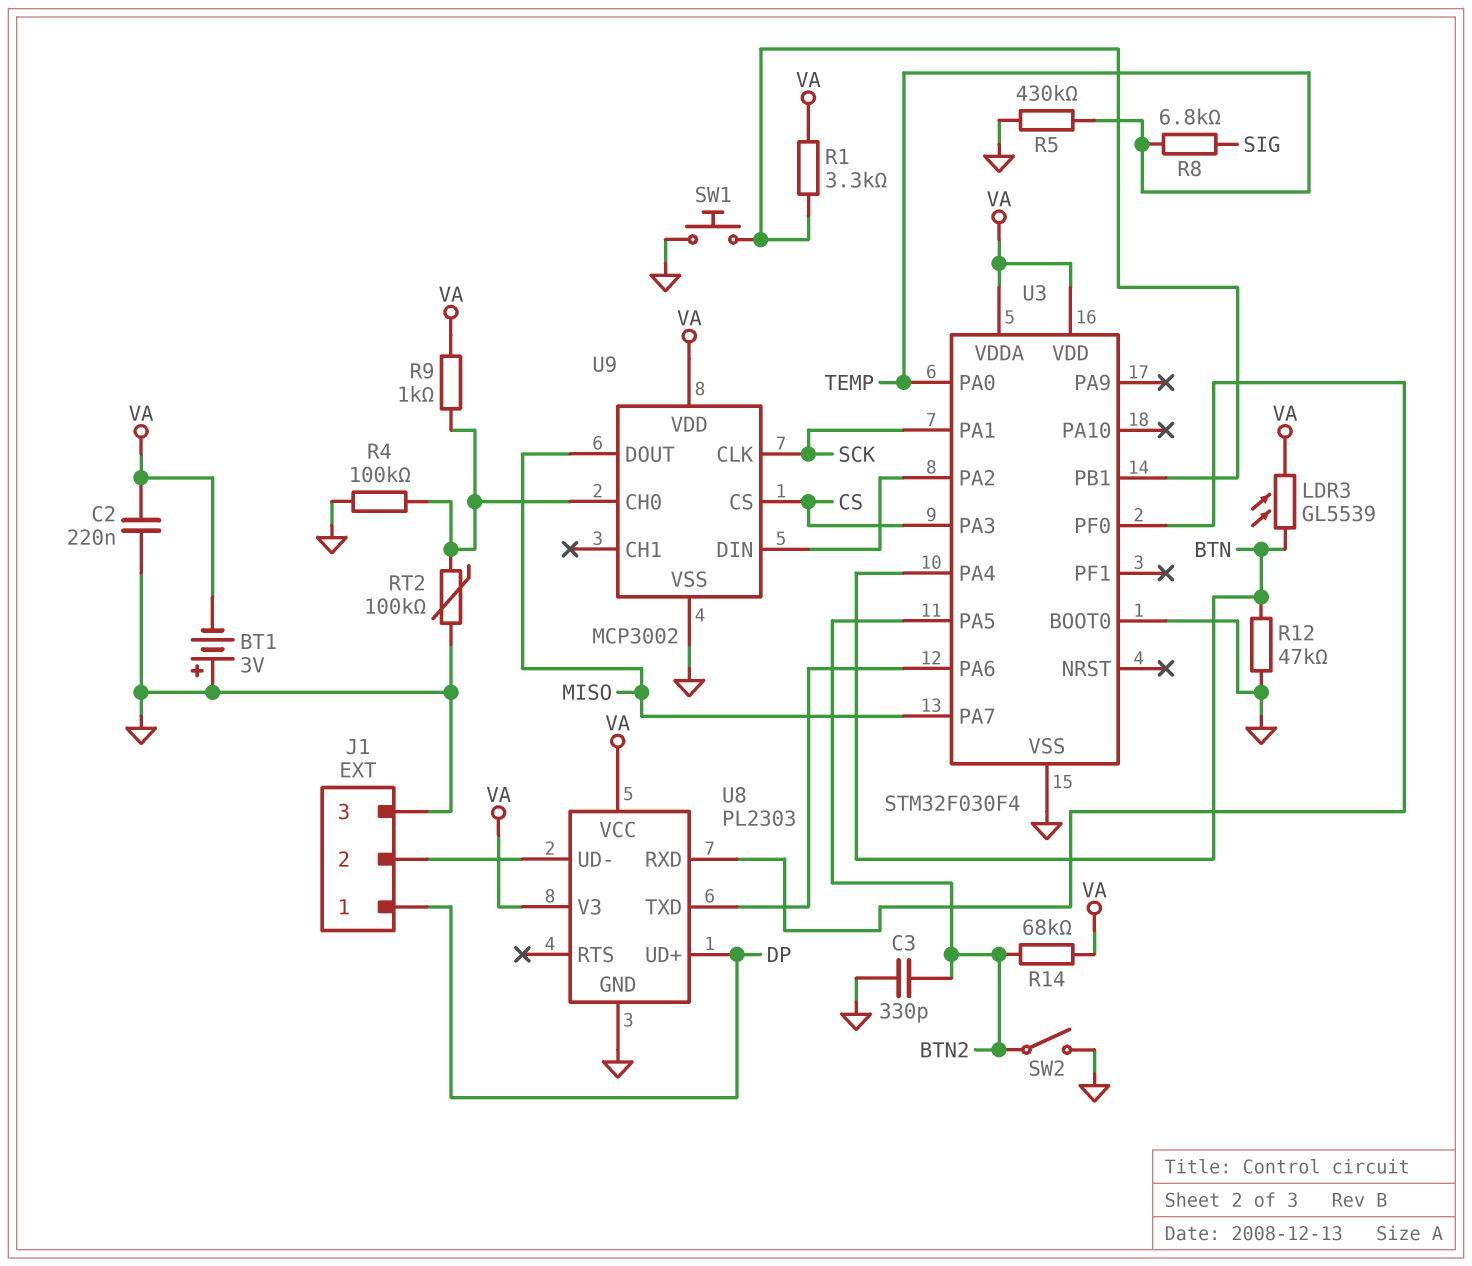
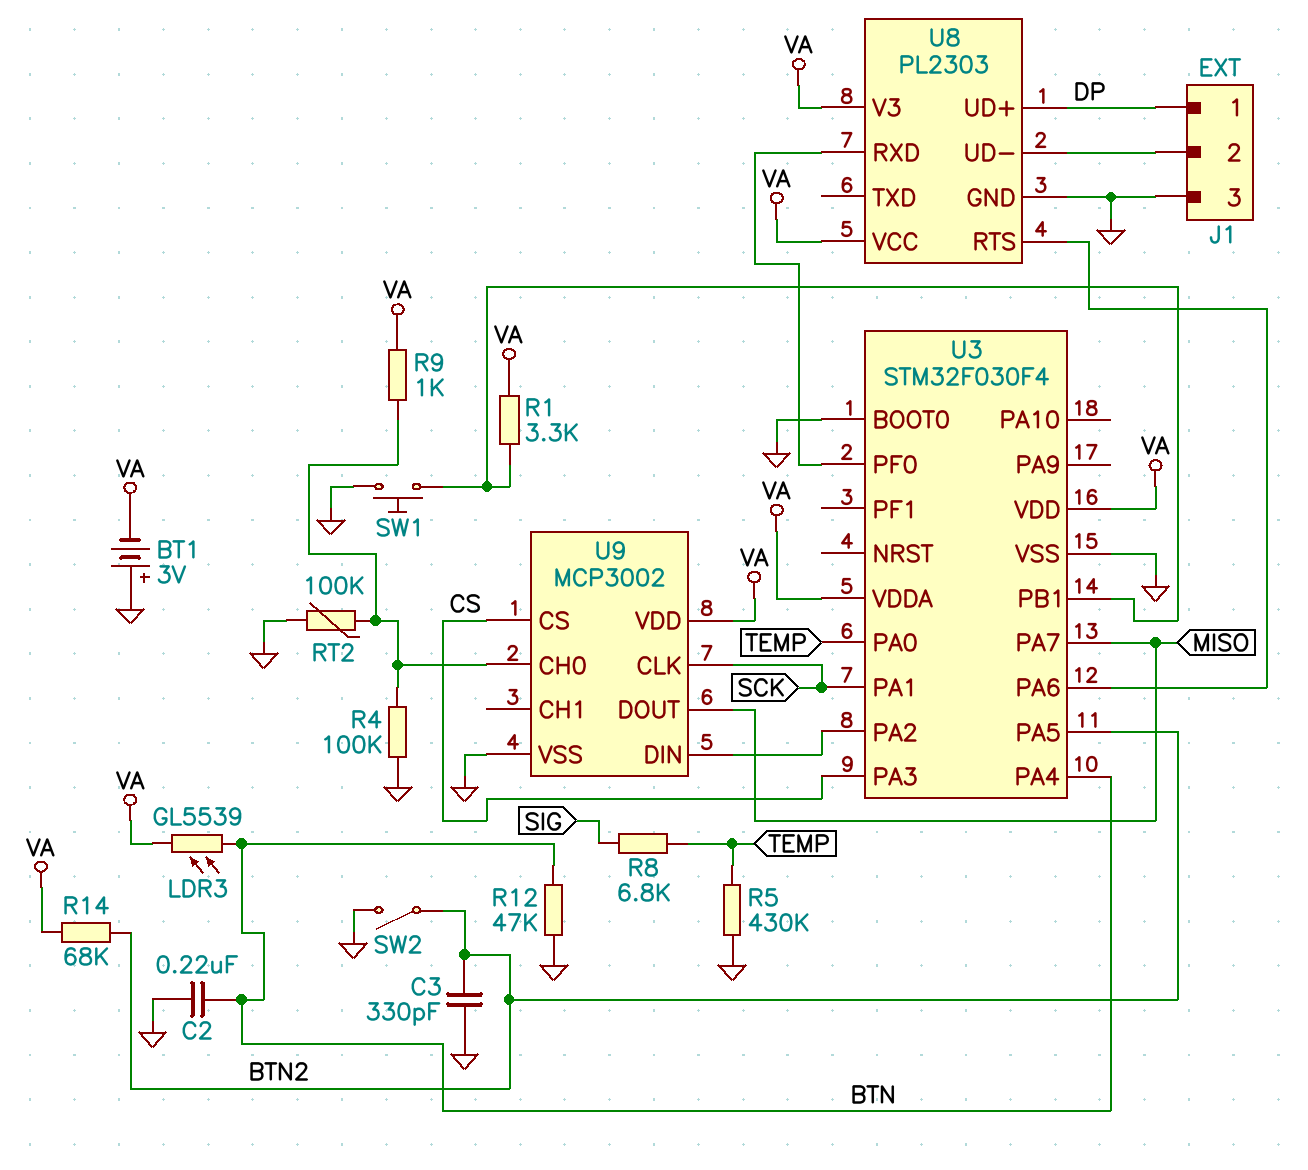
C2: 220nF (GND, VA) -> 220nF (BTN, GND)
U8 pin RTS: none -> U3/PA6
U8 pin TXD: U3/PA6 -> none

